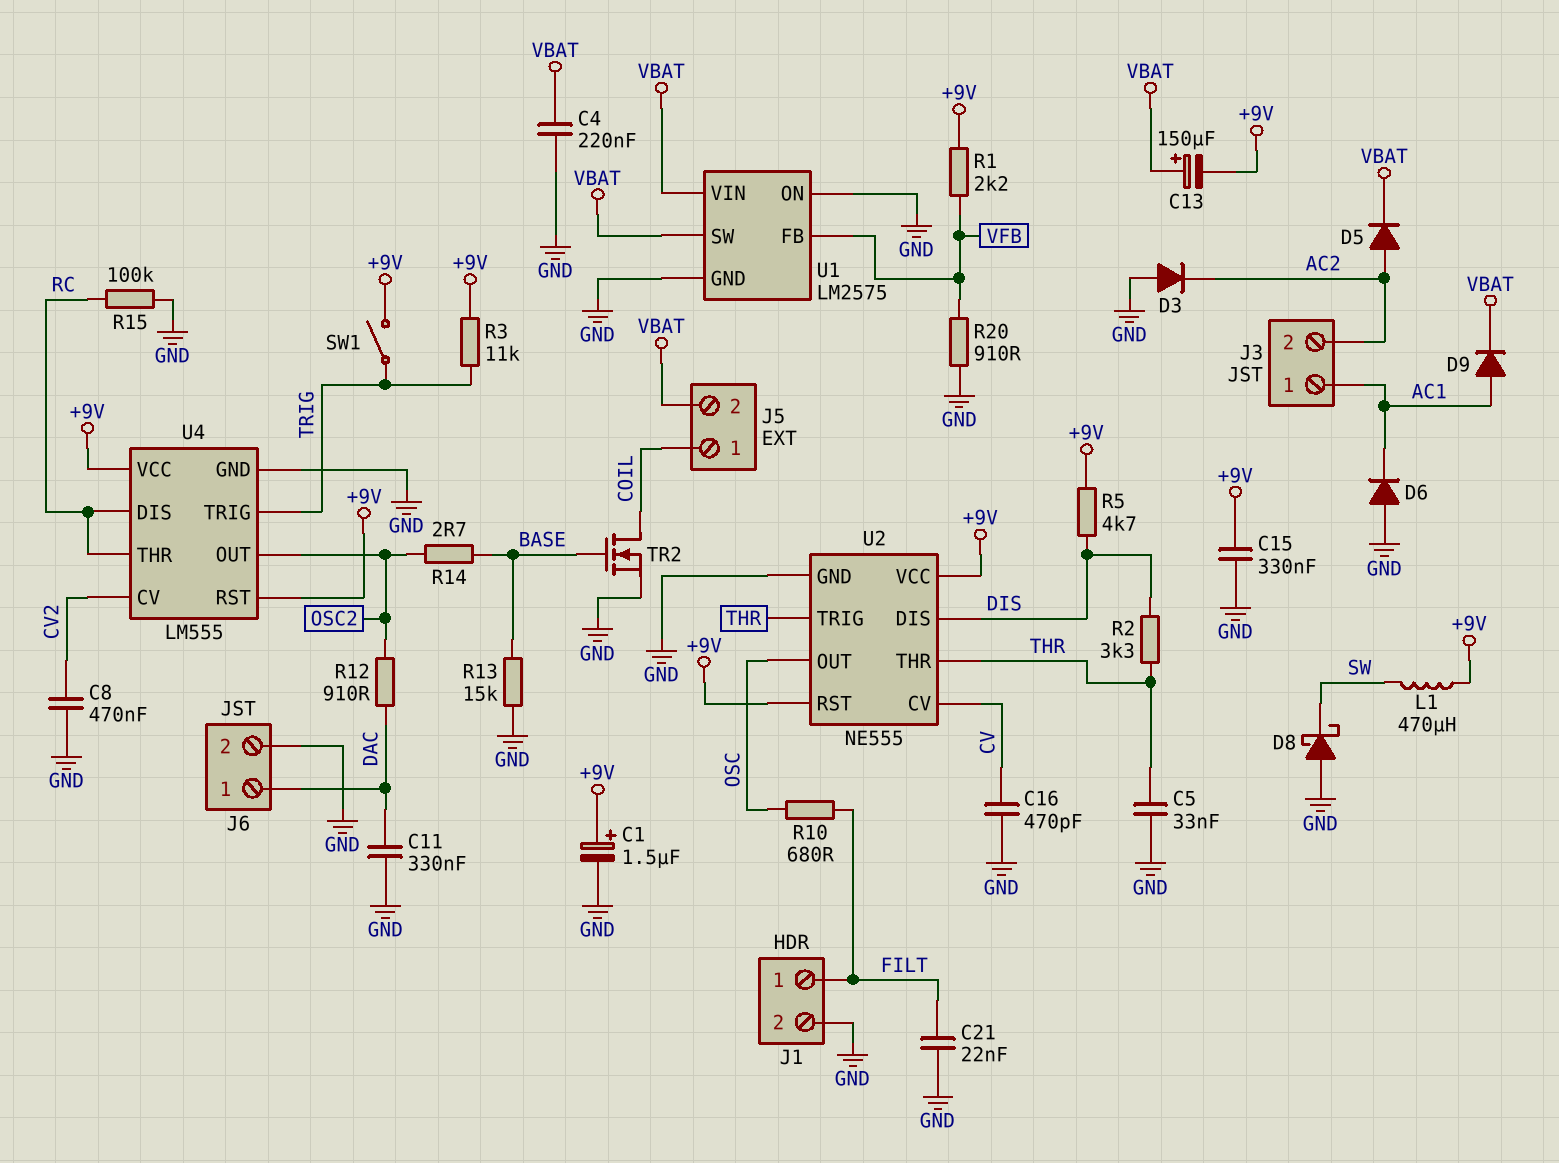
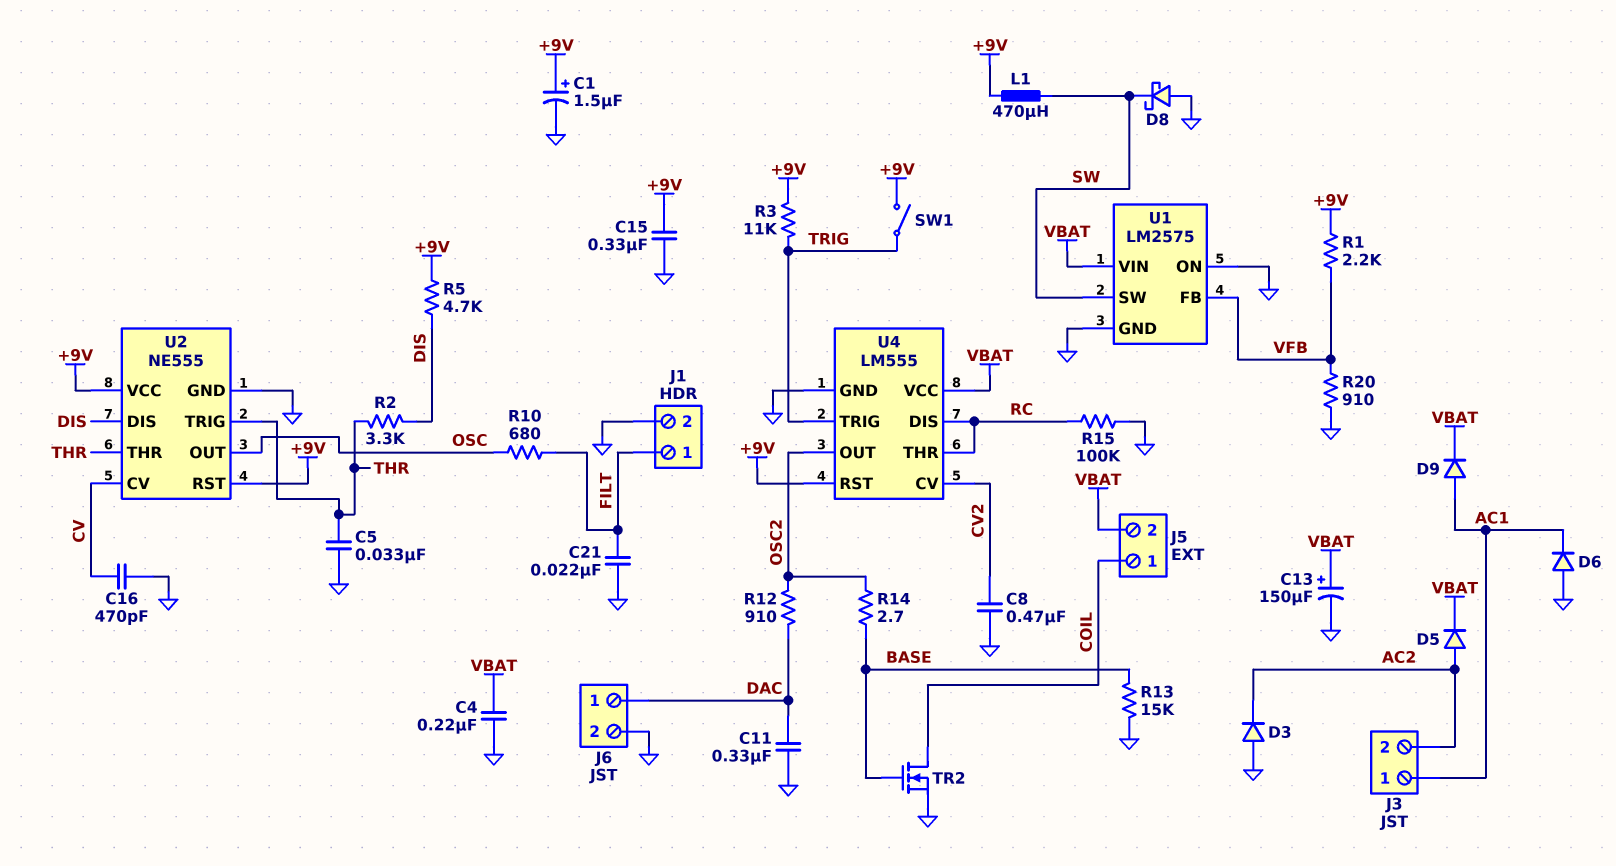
C13: 150uF (plus VBAT, minus +9V) -> 150uF (plus VBAT, minus GND)
U1 pin SW: VBAT -> SW
U4 pin VCC: +9V -> VBAT

